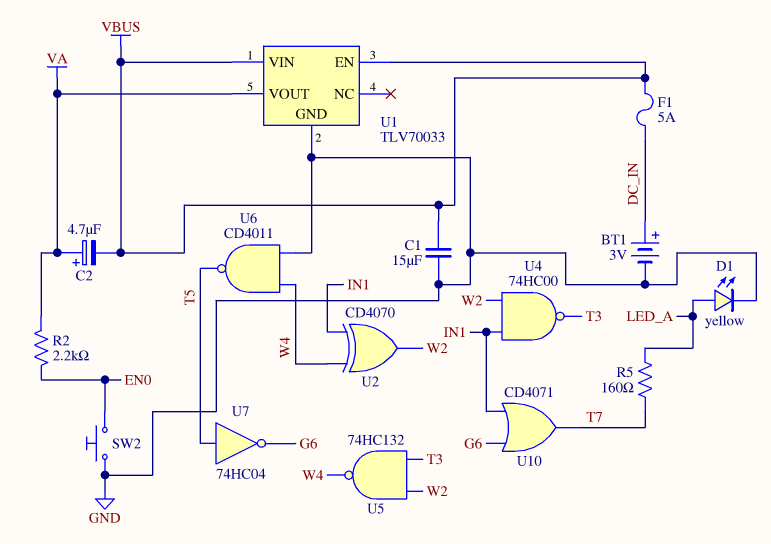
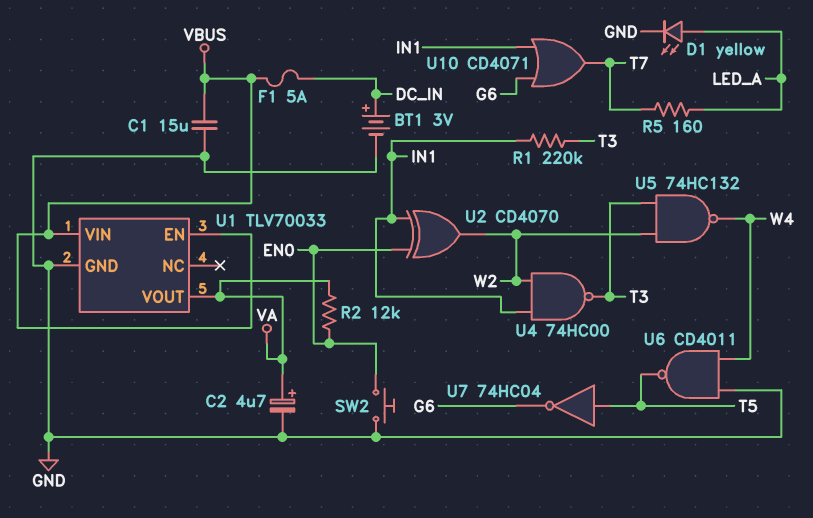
C2: 4.7uF (plus VA, minus VBUS) -> 4.7uF (plus VA, minus GND)
R1: none -> 220k (IN1, T3)
R2: 2.2k (EN0, VA) -> 12k (EN0, VA)
U2: XOR CD4070 (in IN1, in W4, out W2) -> XOR CD4070 (in EN0, in IN1, out W2)

